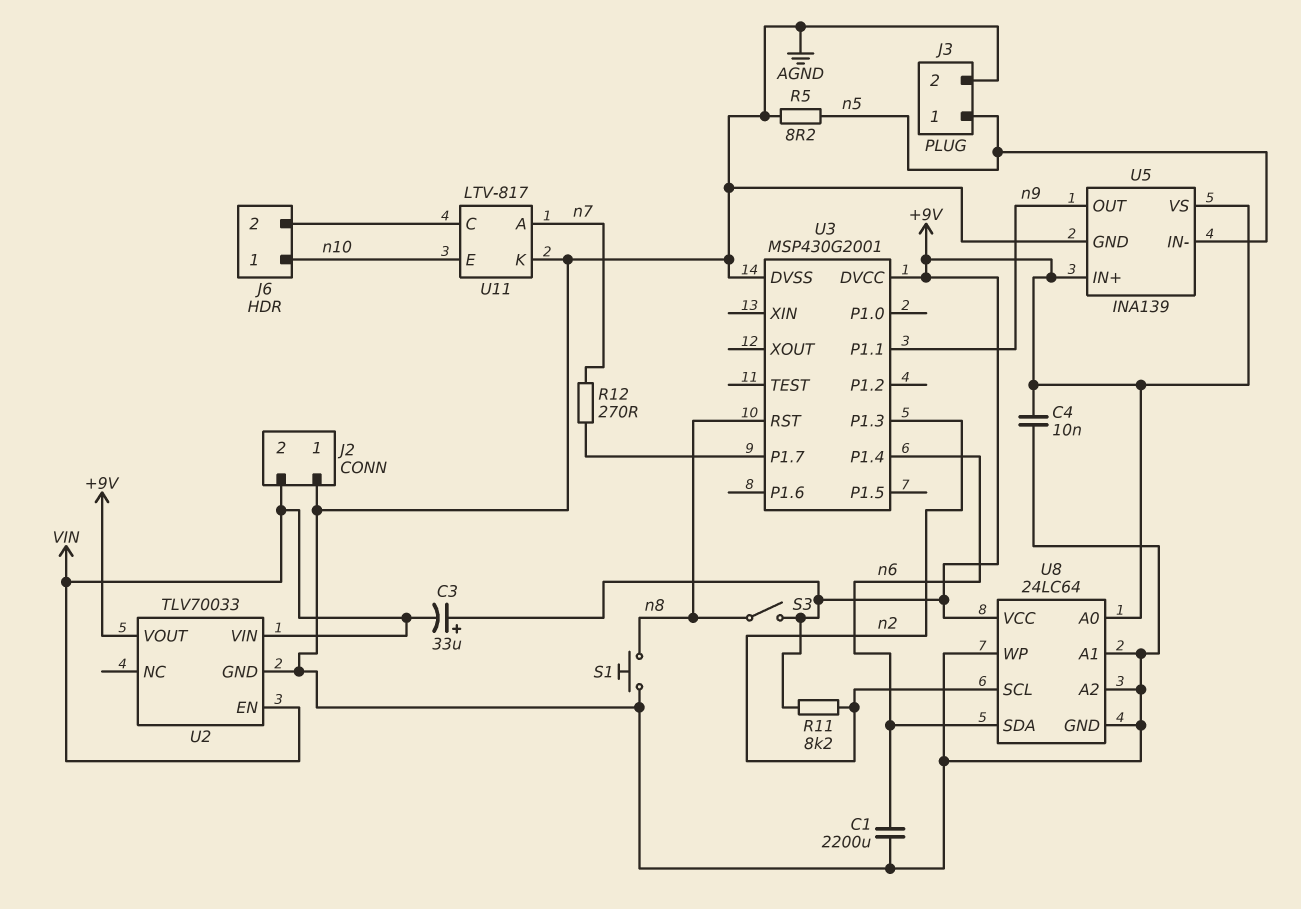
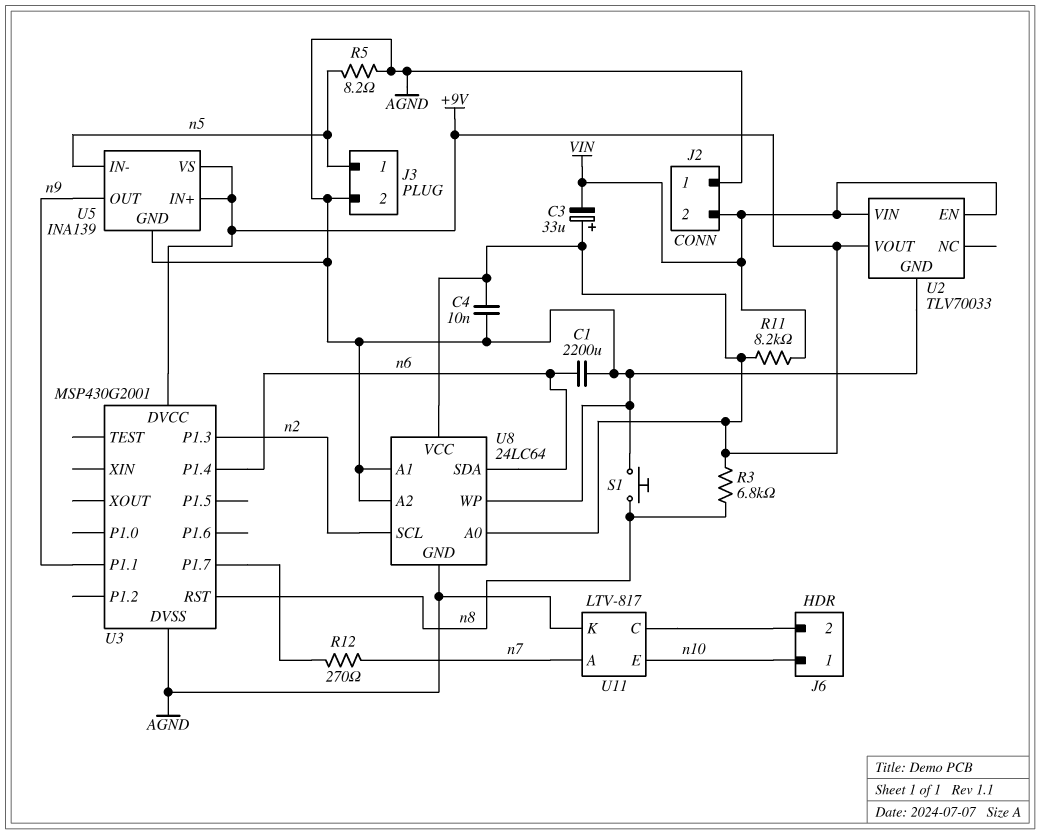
R3: none -> 6.8k (+9V, n8)
R11: 8.2k (+9V, n2) -> 8.2k (+9V, VIN)
S3: switch (+9V, n8) -> none

